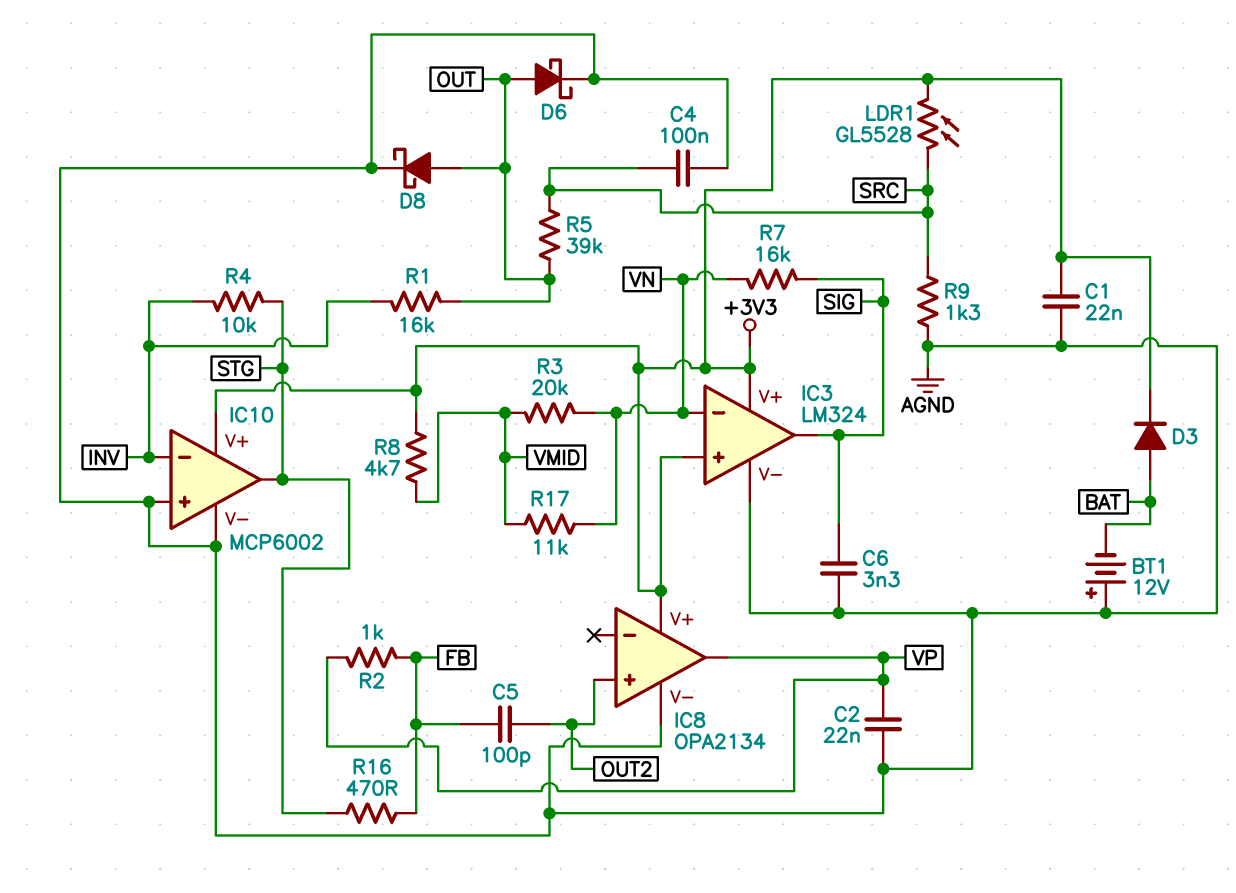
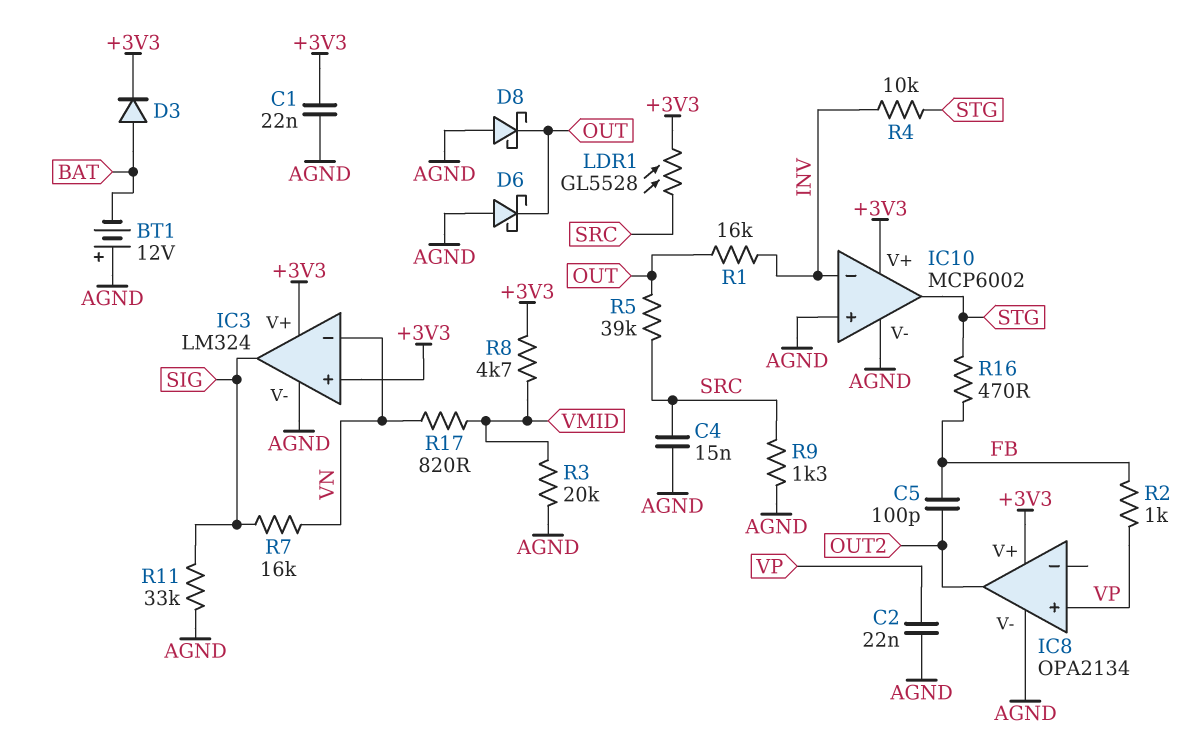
C4: 100nF (AGND, SRC) -> 15nF (AGND, SRC)
C6: 3.3nF (AGND, SIG) -> none
D6: schottky (A OUT, K AGND) -> schottky (A AGND, K OUT)
D8: schottky (A OUT, K AGND) -> schottky (A AGND, K OUT)
IC8 pin in+: OUT2 -> VP
IC8 pin out: VP -> OUT2
R3: 20k (VMID, VN) -> 20k (AGND, VMID)
R11: none -> 33k (AGND, SIG)
R17: 11k (VMID, VN) -> 820 (VMID, VN)

